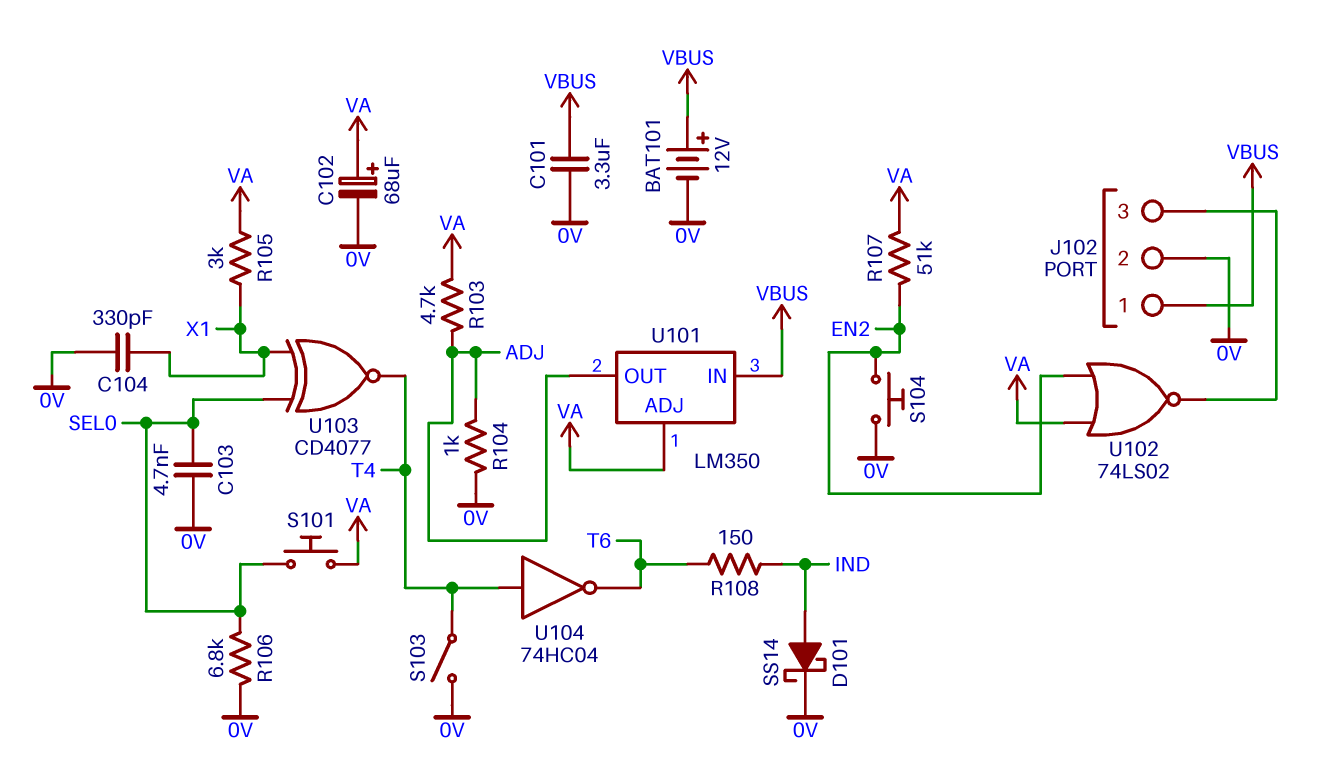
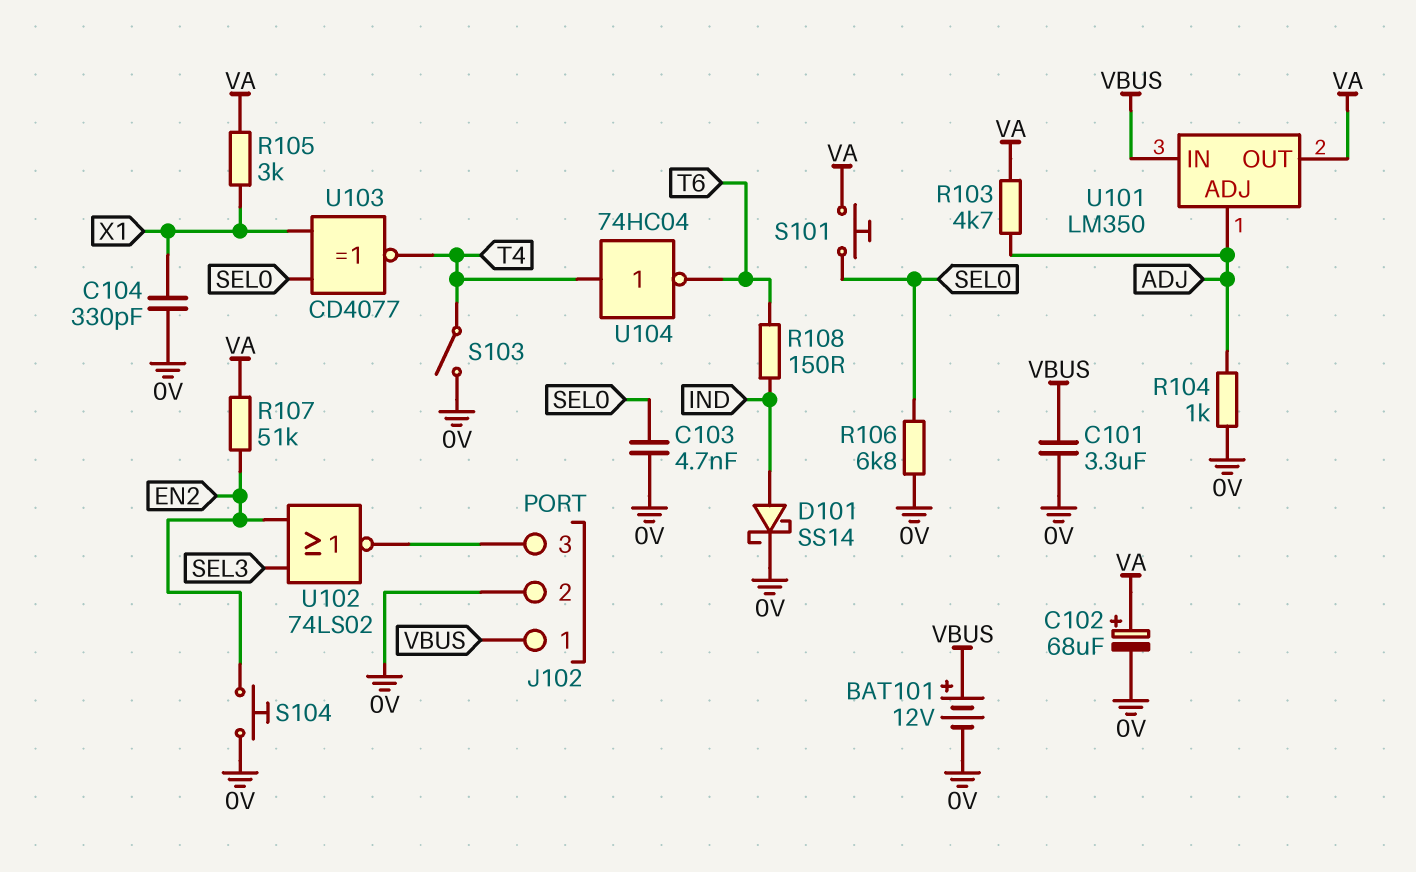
U101 pin ADJ: VA -> ADJ
U101 pin OUT: ADJ -> VA
U102: NOR 74LS02 (in EN2, in VA, out J102/3) -> NOR 74LS02 (in EN2, in SEL3, out J102/3)

